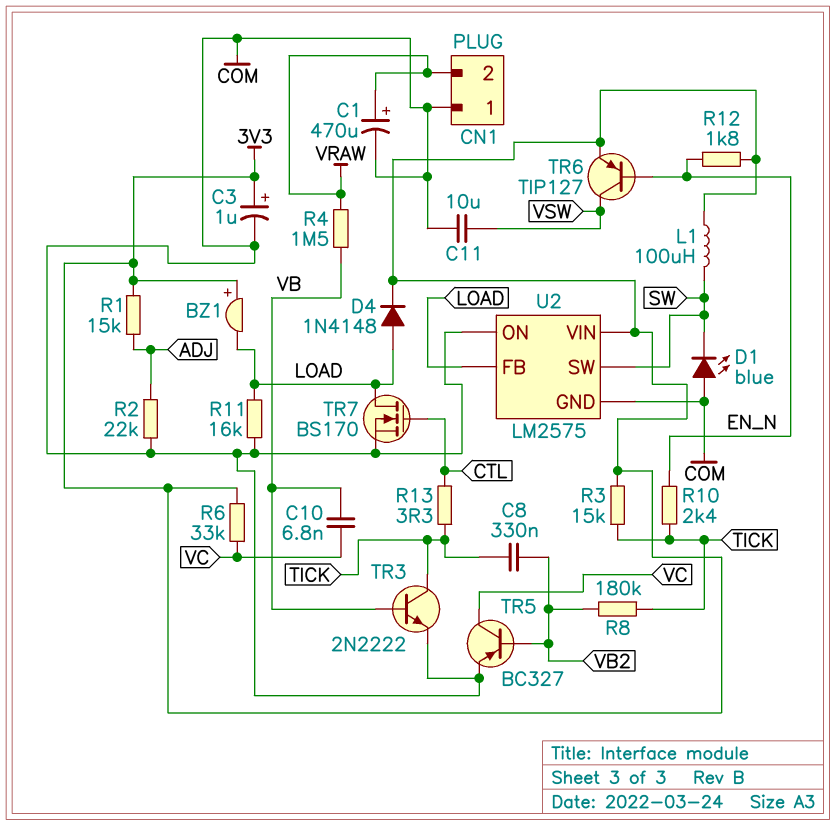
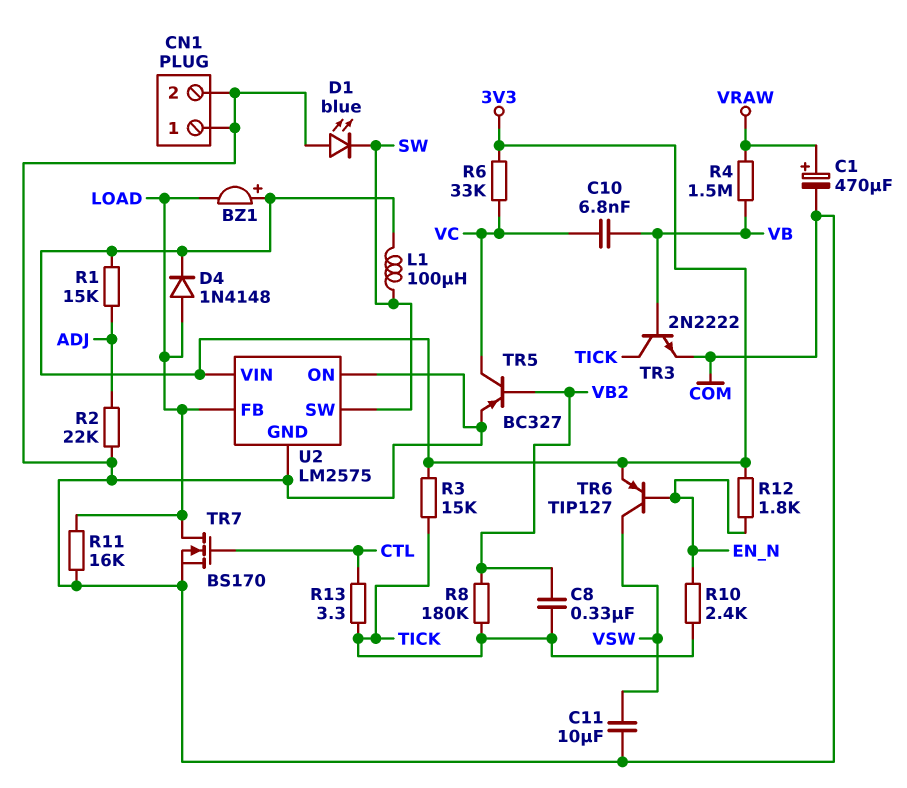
C3: 1uF (plus 3V3, minus COM) -> none
CN1 pin 2: VRAW -> COM

